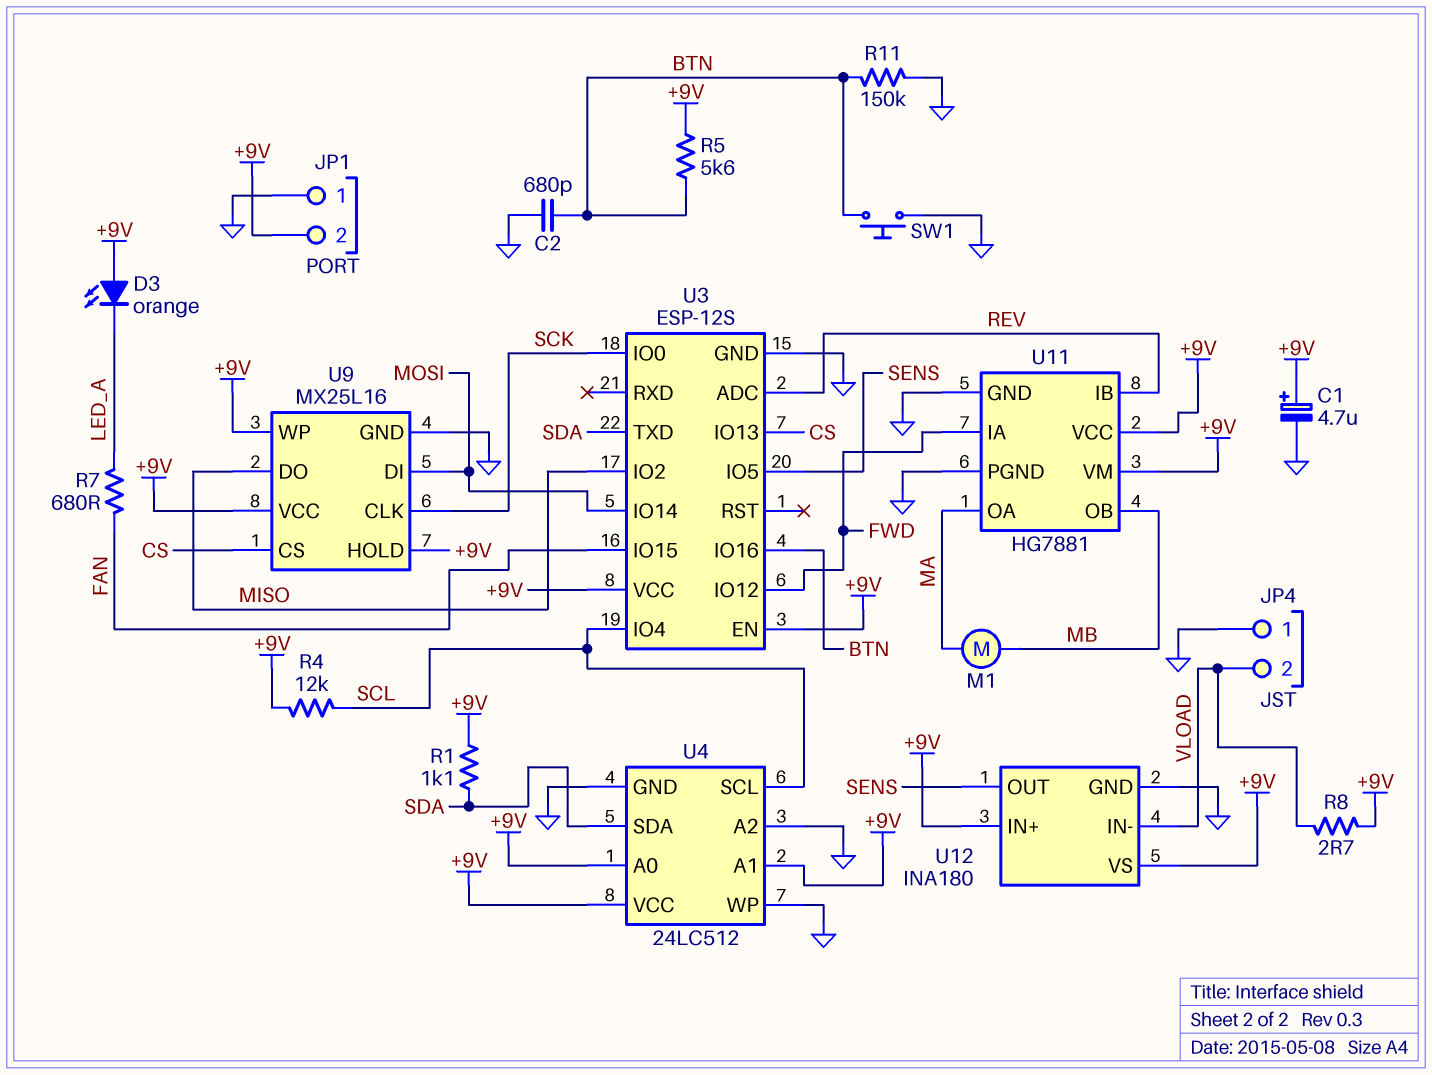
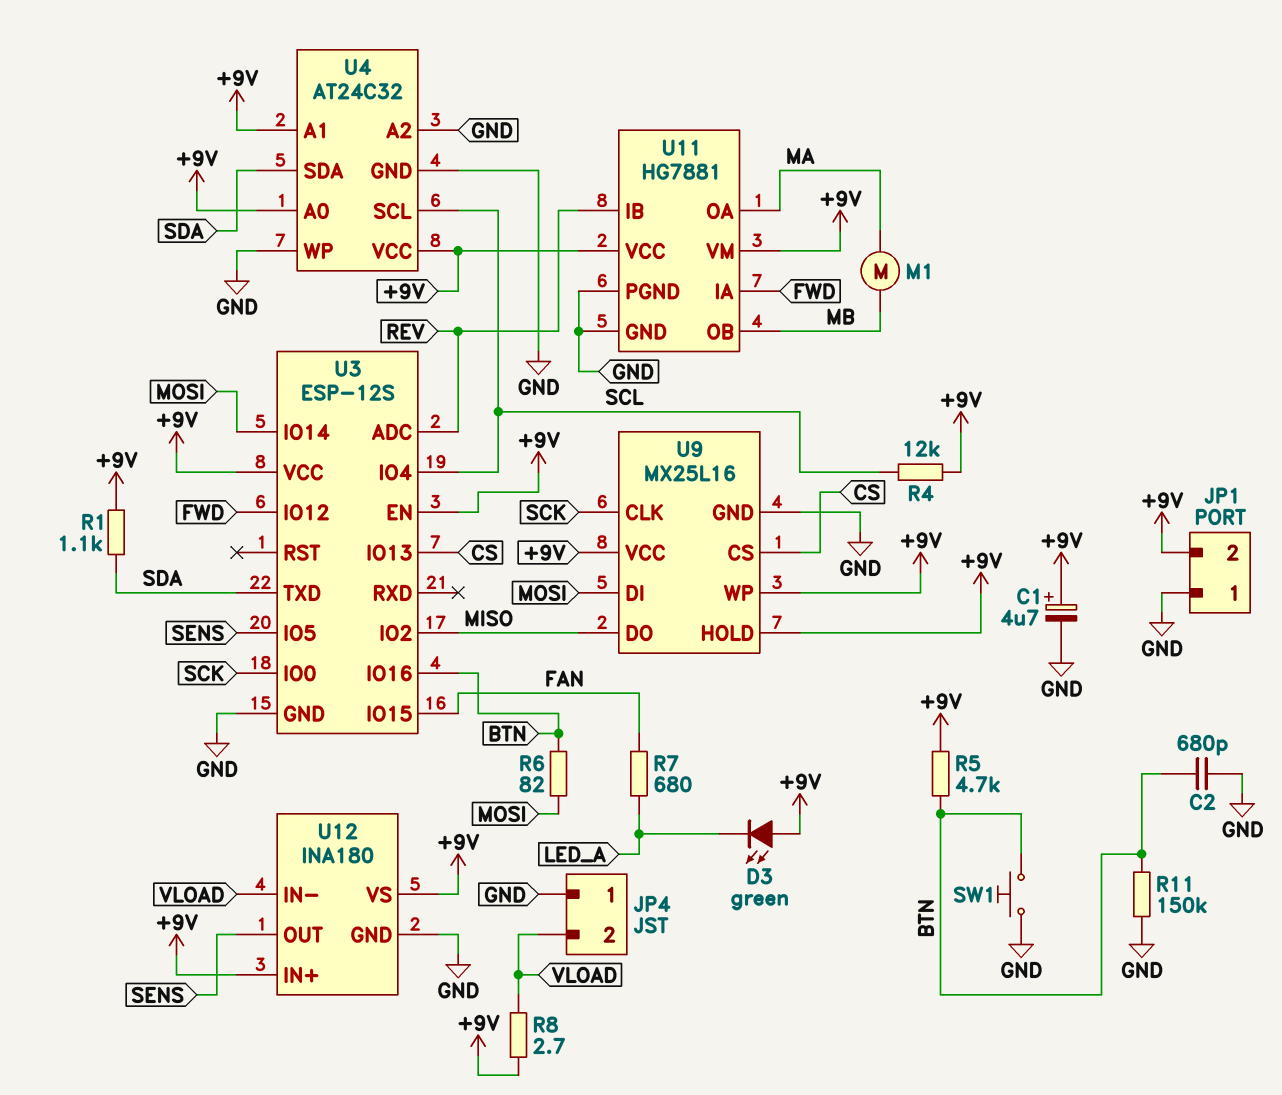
D3: LED orange (A +9V, K LED_A) -> LED green (A +9V, K LED_A)
R5: 5.6k (+9V, BTN) -> 4.7k (+9V, BTN)
R6: none -> 82 (BTN, MOSI)
U4: 24LC512 -> AT24C32

